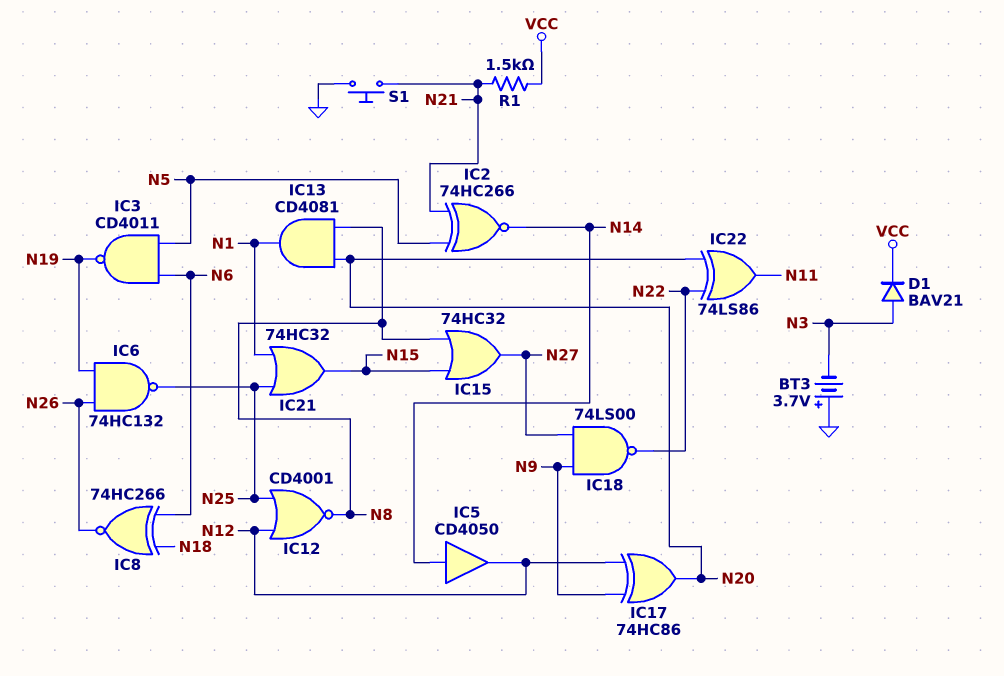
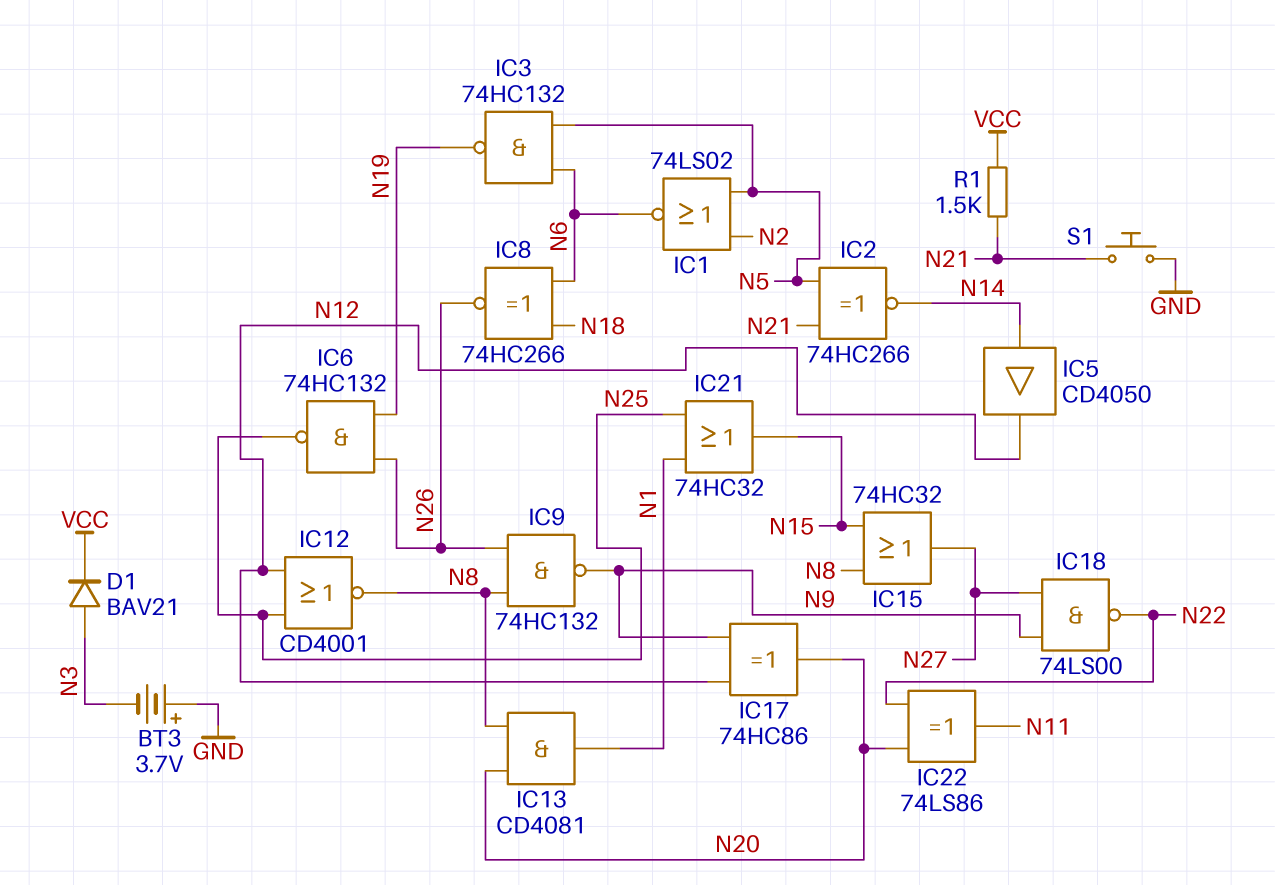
IC1: none -> NOR 74LS02 (in N2, in N5, out N6)
IC3: NAND CD4011 (in N5, in N6, out N19) -> NAND 74HC132 (in N5, in N6, out N19)
IC9: none -> NAND 74HC132 (in N8, in N26, out N9)

